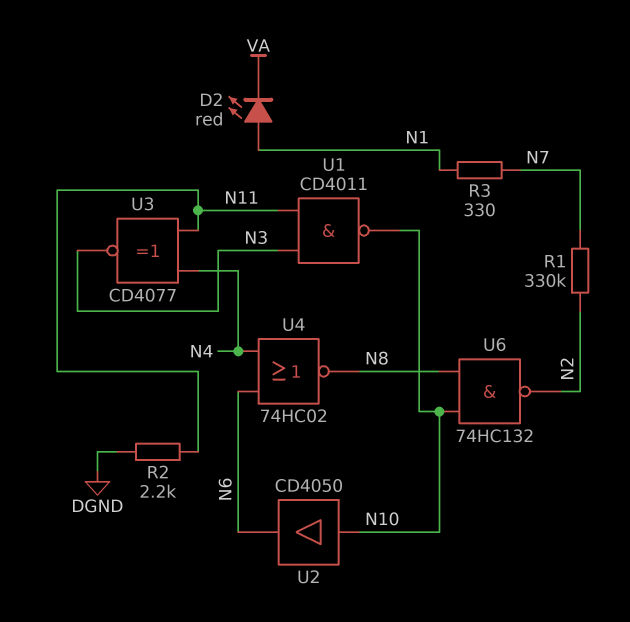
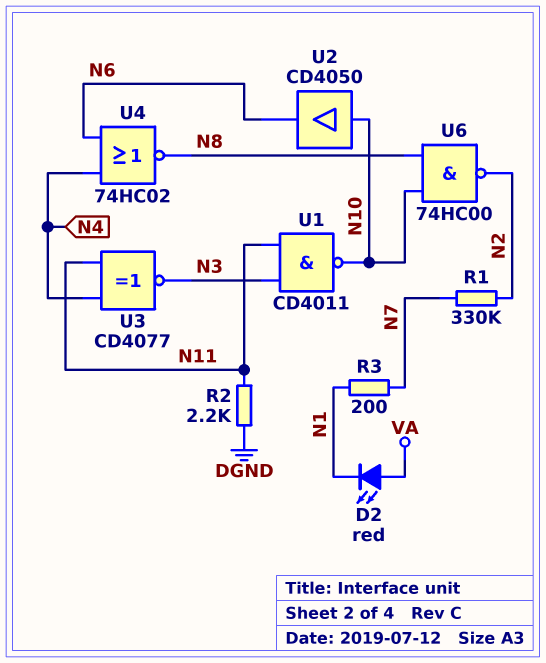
D2: LED red (A N1, K VA) -> LED red (A VA, K N1)
R3: 330 (N1, N7) -> 200 (N1, N7)
U6: NAND 74HC132 (in N8, in N10, out N2) -> NAND 74HC00 (in N8, in N10, out N2)

